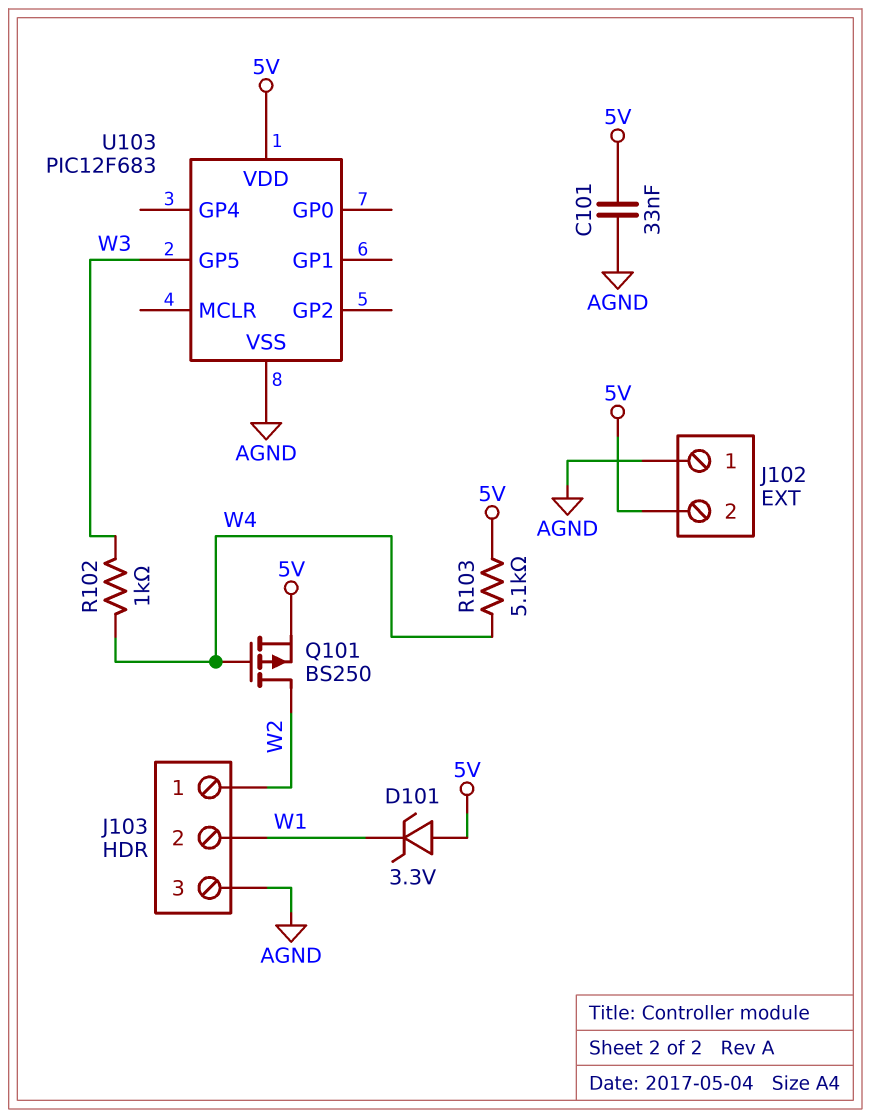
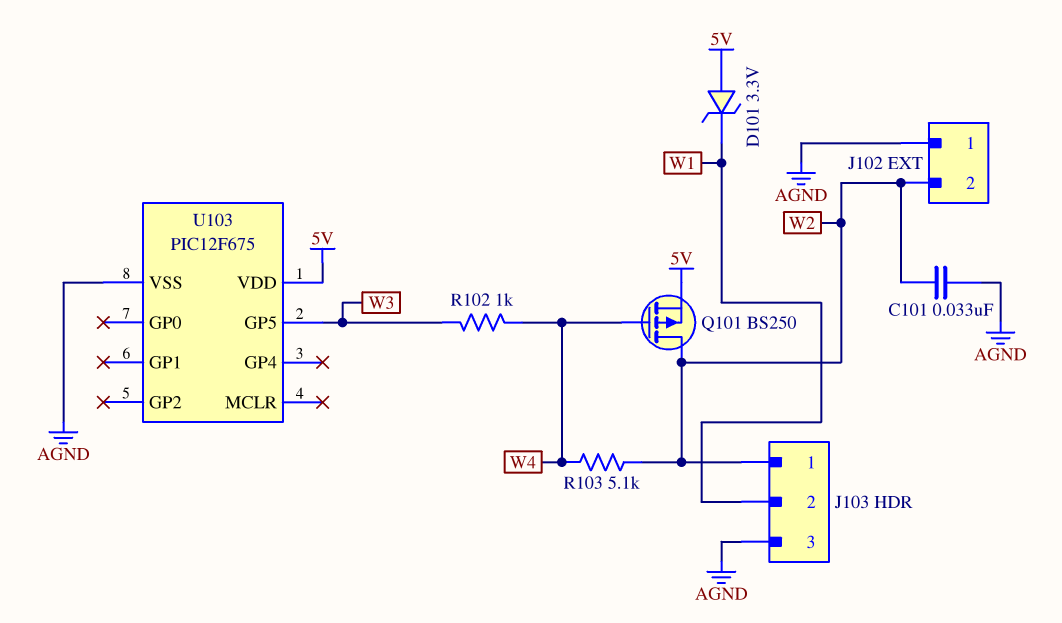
C101: 33nF (5V, AGND) -> 33nF (AGND, W2)
J102 pin 2: 5V -> W2
R103: 5.1k (5V, W4) -> 5.1k (W2, W4)
U103: PIC12F683 -> PIC12F675

